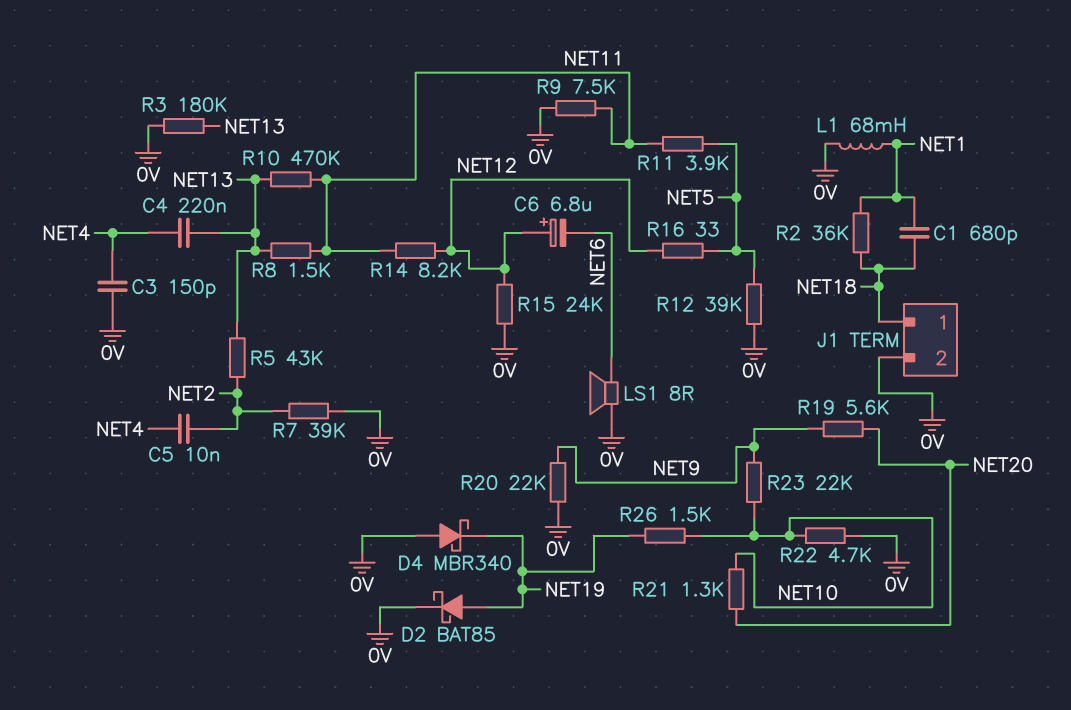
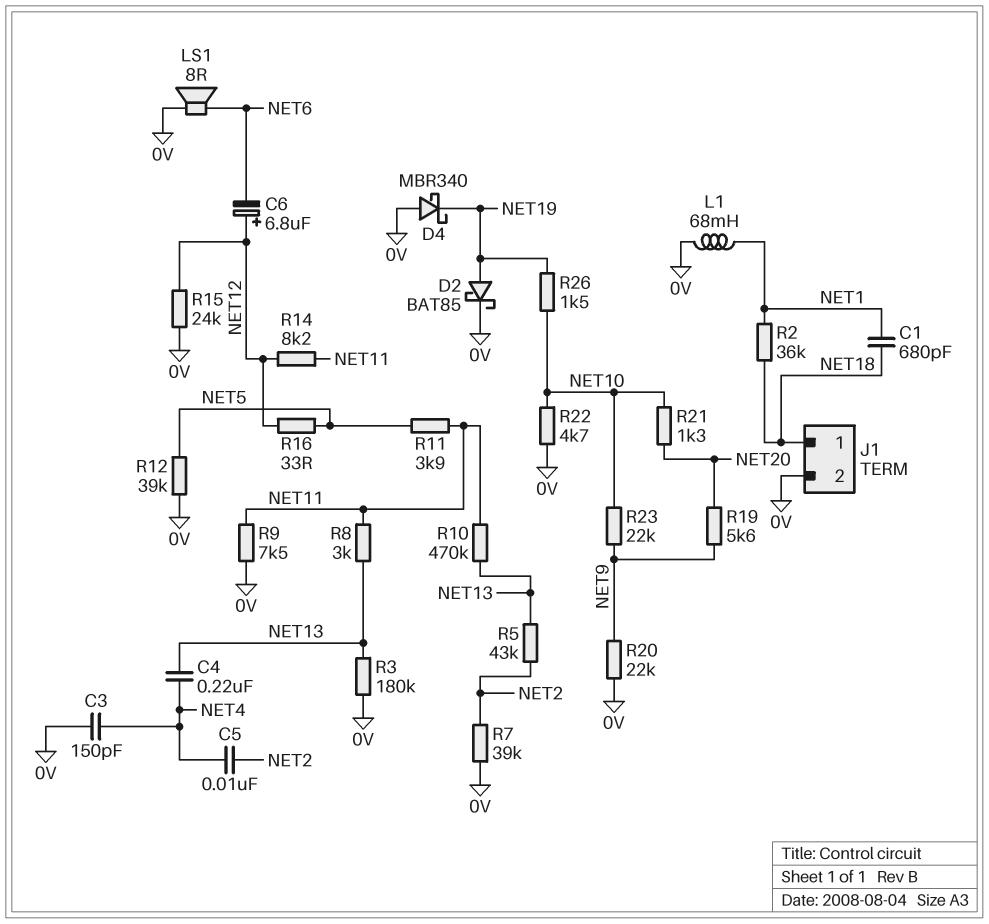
R8: 1.5k (NET11, NET13) -> 3k (NET11, NET13)

